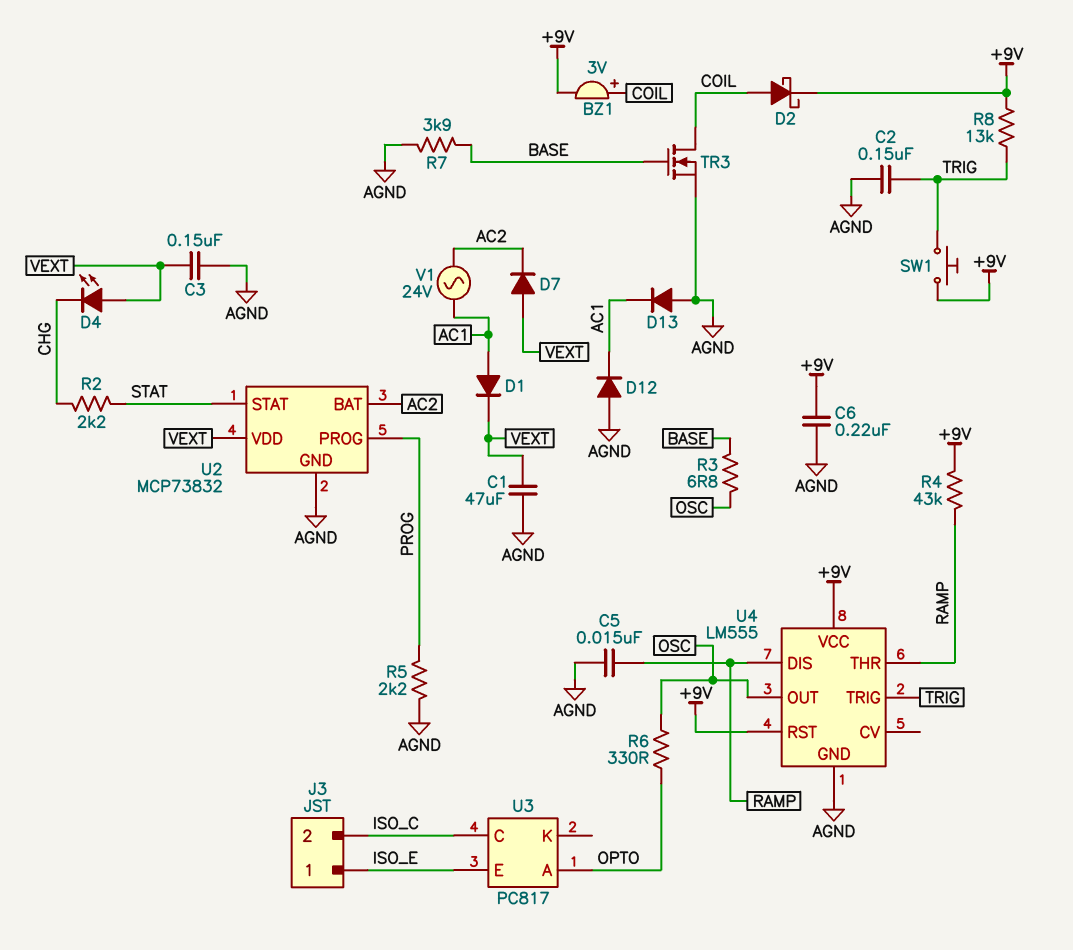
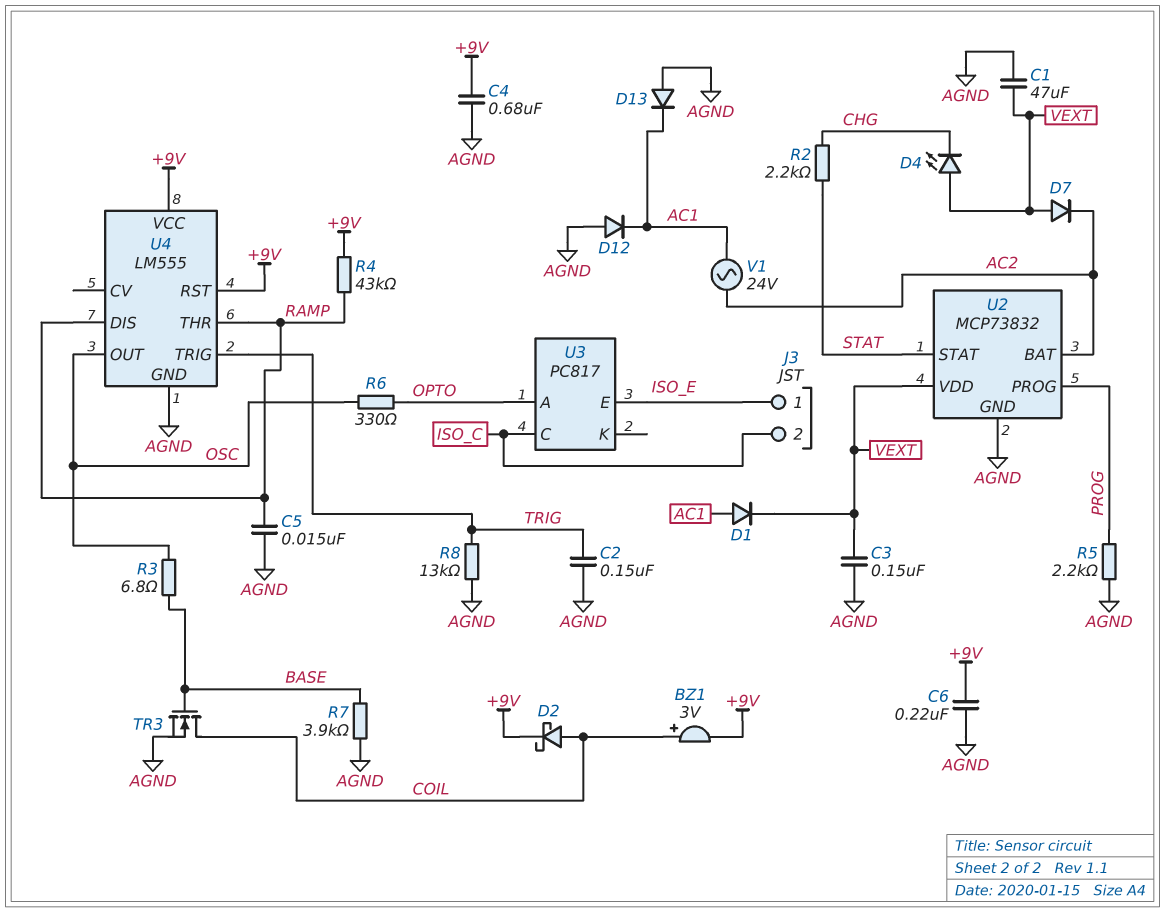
C4: none -> 680nF (+9V, AGND)
R8: 13k (+9V, TRIG) -> 13k (AGND, TRIG)
SW1: button (+9V, TRIG) -> none

